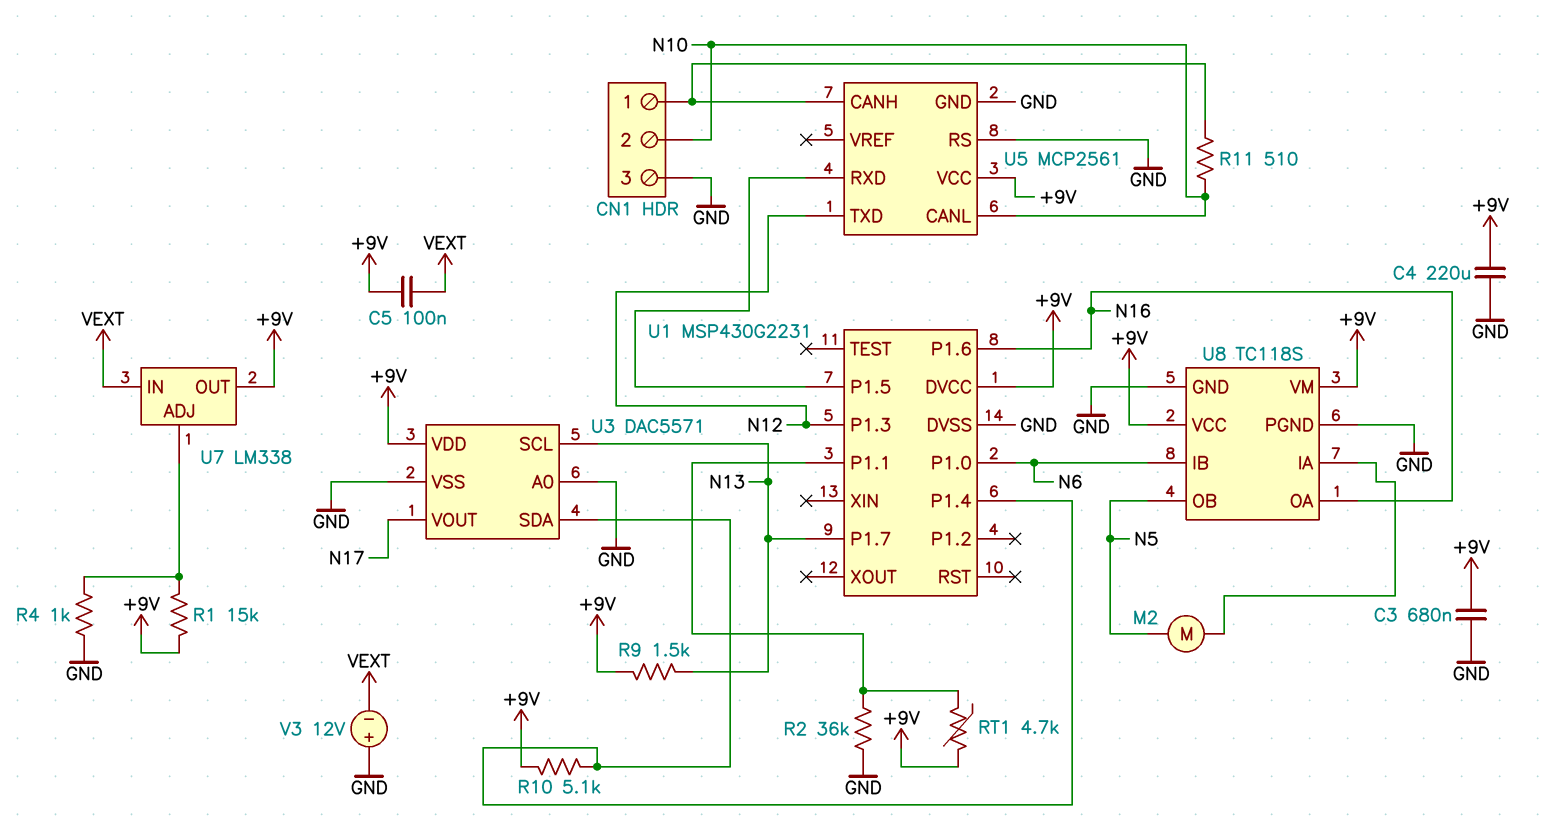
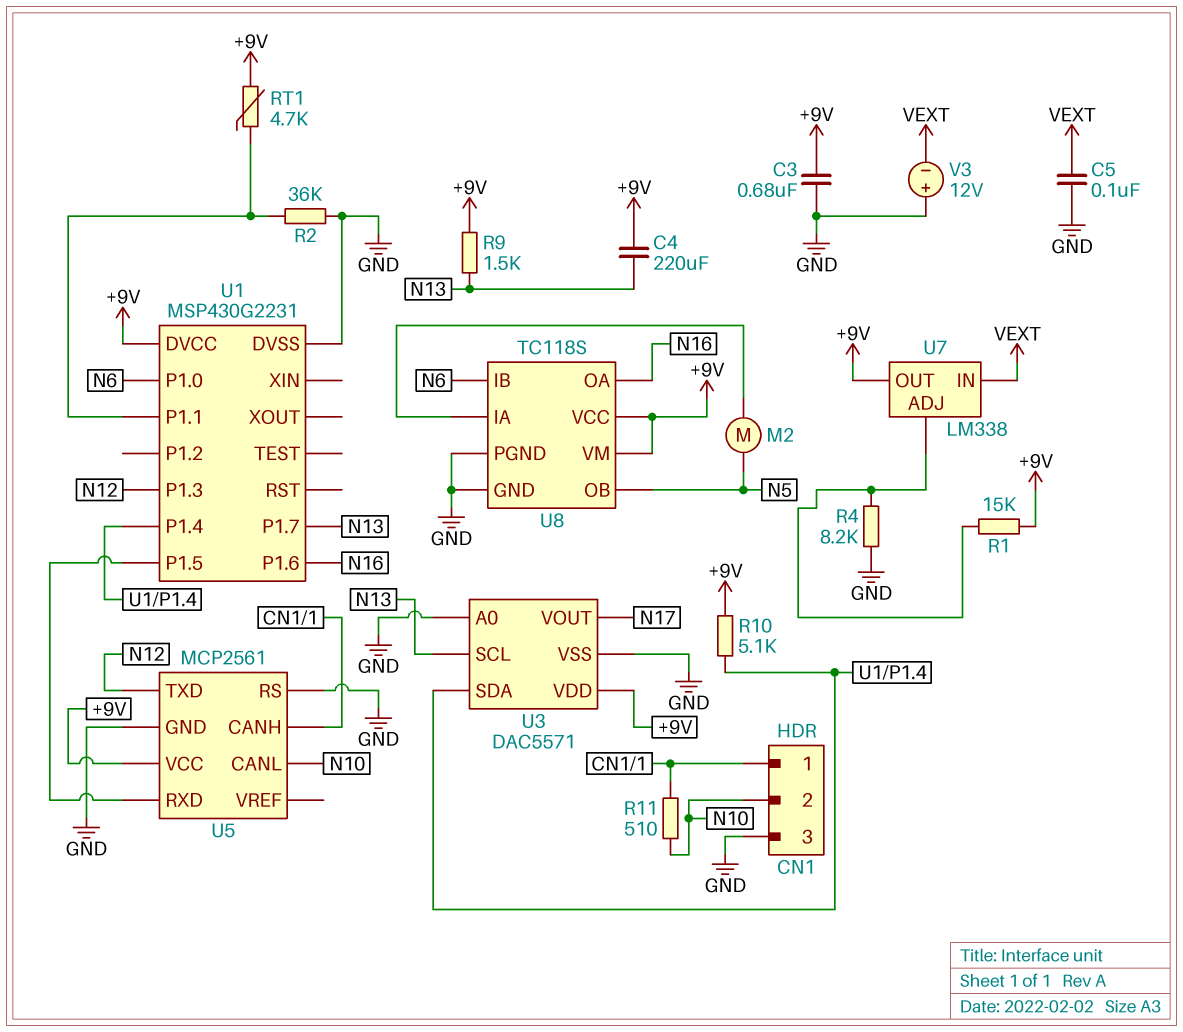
C4: 220uF (+9V, GND) -> 220uF (+9V, N13)
C5: 100nF (+9V, VEXT) -> 100nF (GND, VEXT)
R4: 1k (GND, U7/ADJ) -> 8.2k (GND, U7/ADJ)

